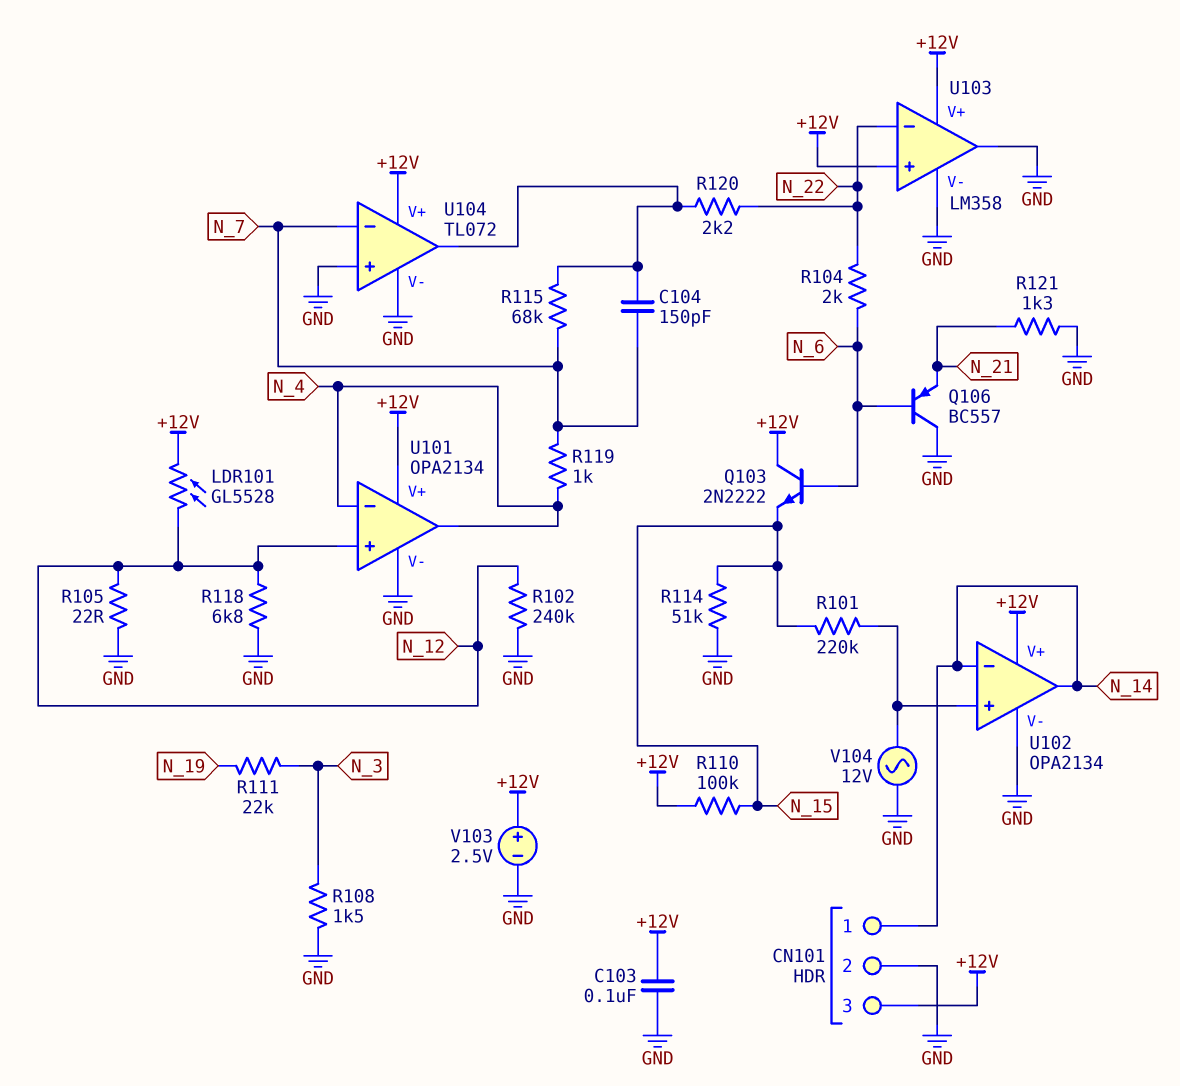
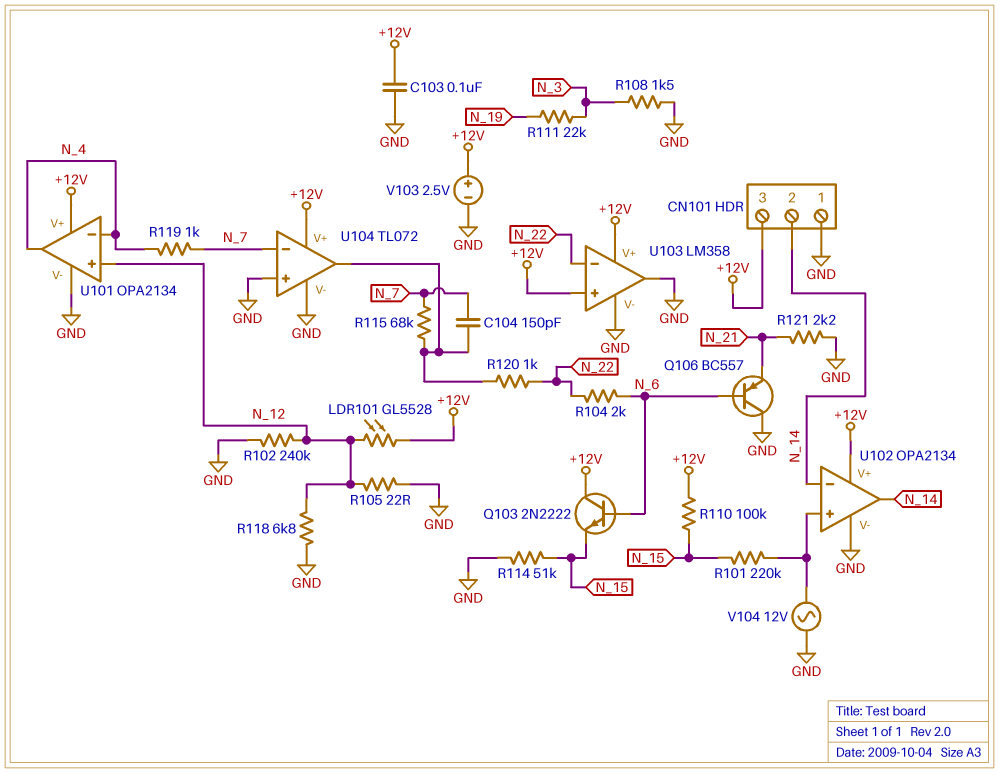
CN101 pin 1: N_14 -> GND
CN101 pin 2: GND -> N_14
R120: 2.2k (N_22, U104/out) -> 1k (N_22, U104/out)
R121: 1.3k (GND, N_21) -> 2.2k (GND, N_21)

